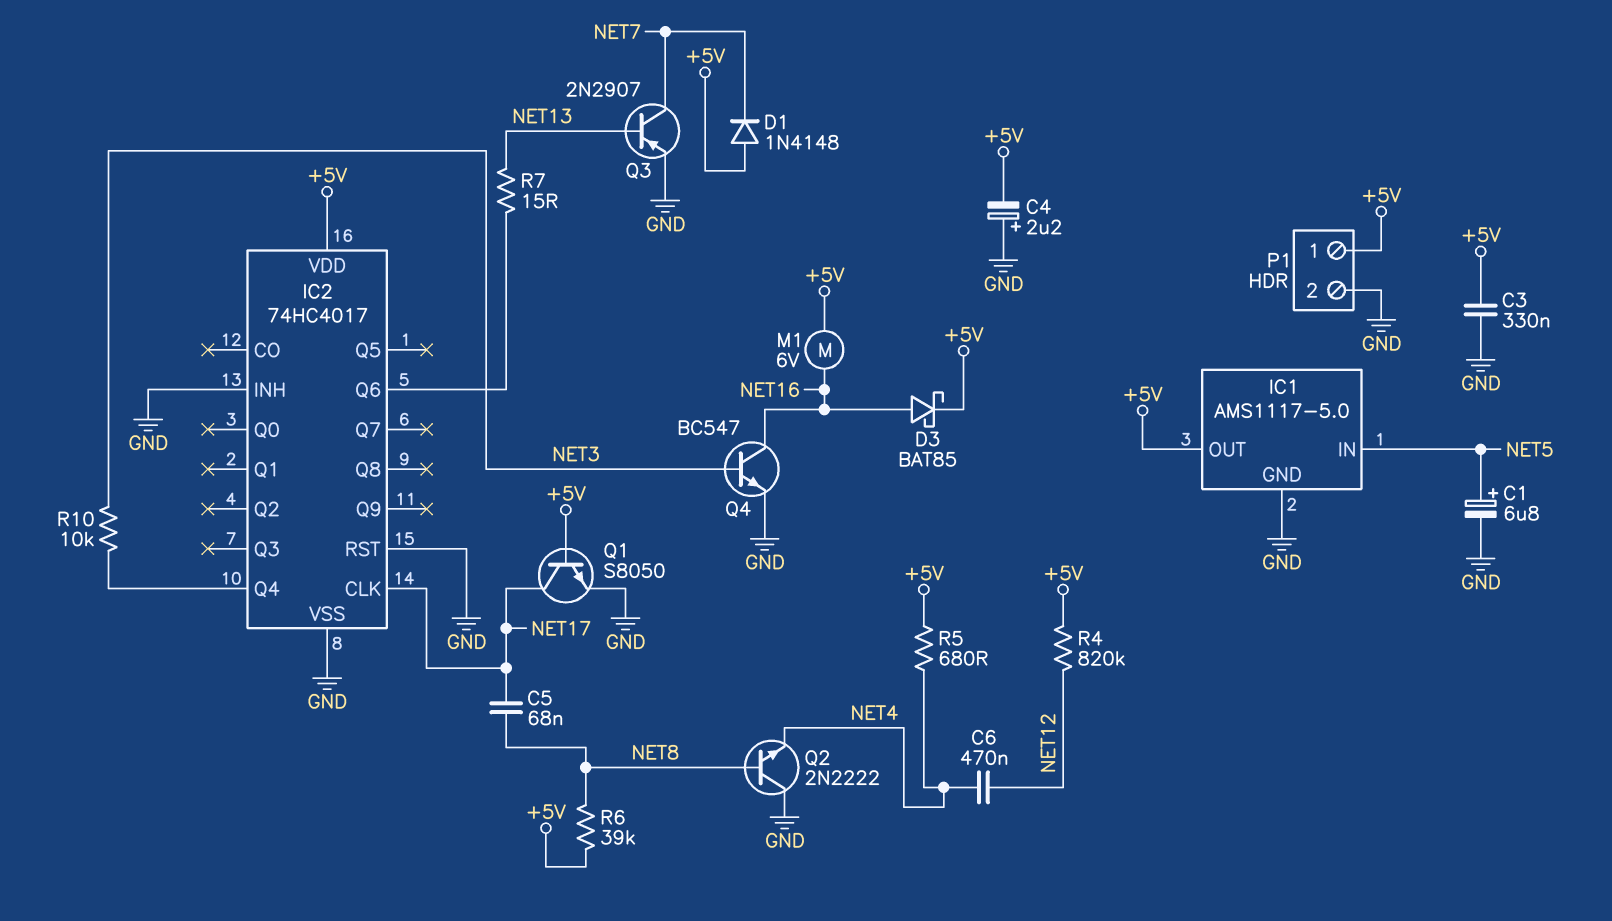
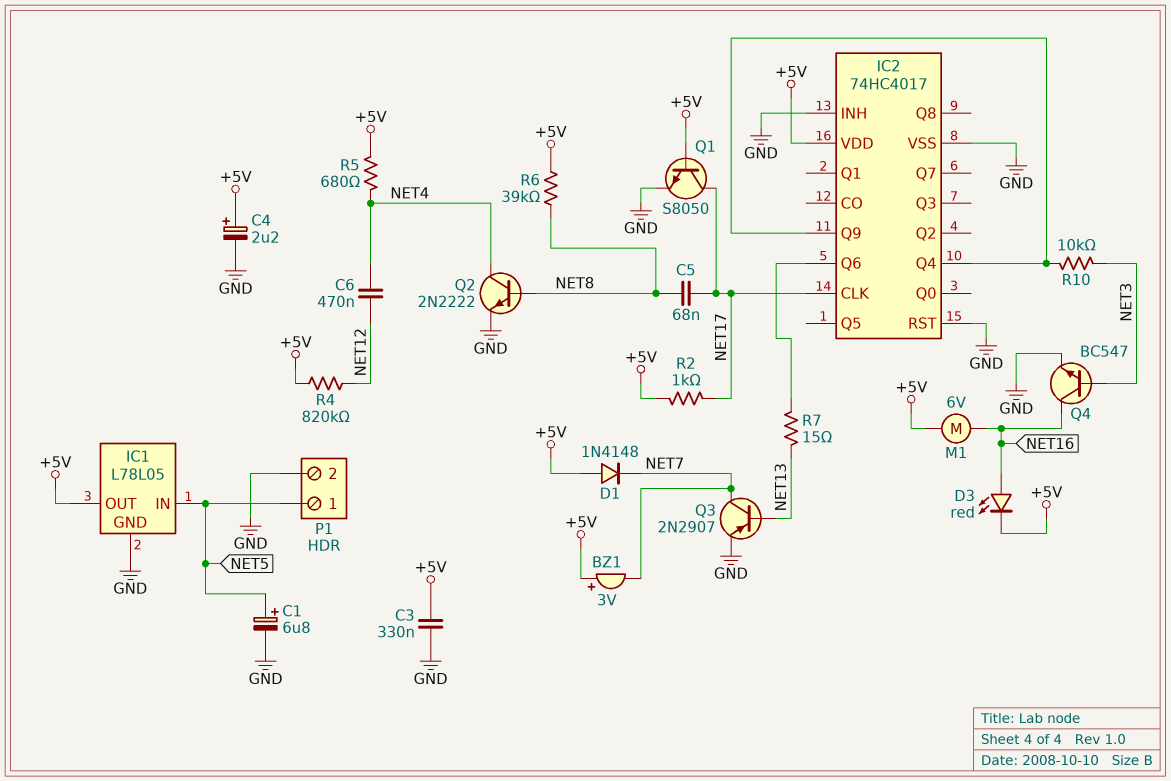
BZ1: none -> buzzer 3V (plus +5V, minus NET7)
C4: 2.2uF (plus GND, minus +5V) -> 2.2uF (plus +5V, minus GND)
D3: schottky BAT85 (A NET16, K +5V) -> LED red (A NET16, K +5V)
IC1: AMS1117-5.0 -> L78L05
IC2 pin Q9: none -> IC2/Q4
P1 pin 1: +5V -> NET5
Q2: NPN 2N2222 (B NET8, C GND, E NET4) -> NPN 2N2222 (B NET8, C NET4, E GND)
R2: none -> 1k (+5V, NET17)

